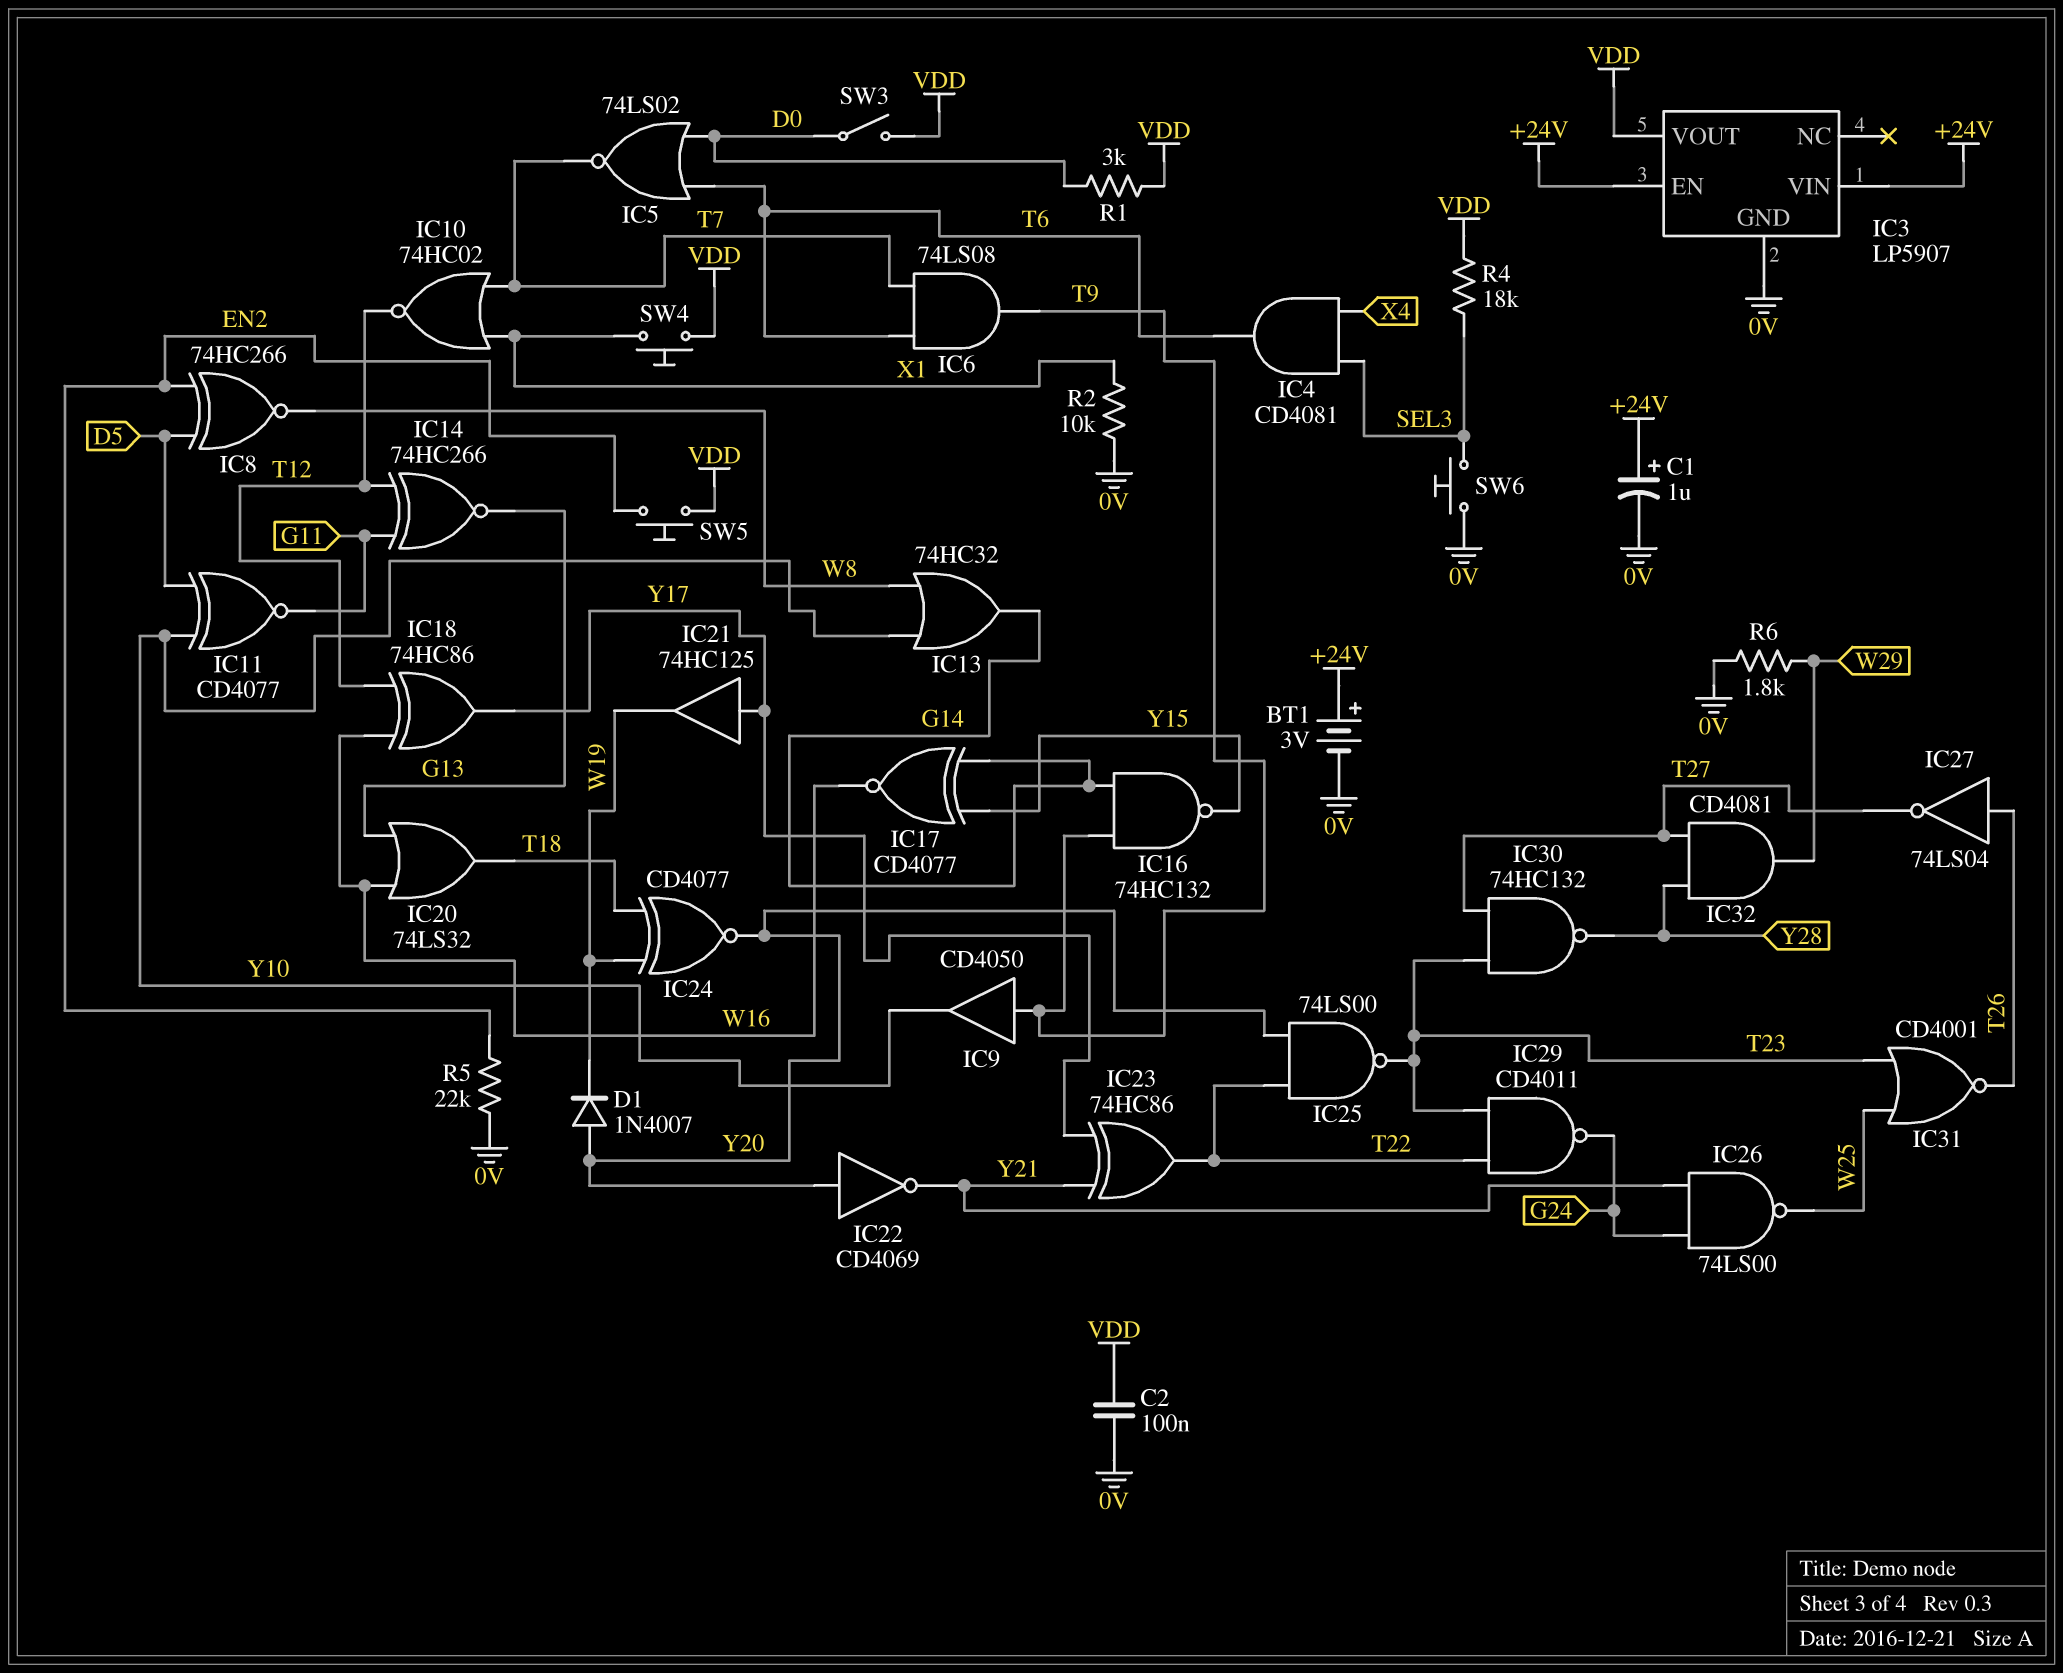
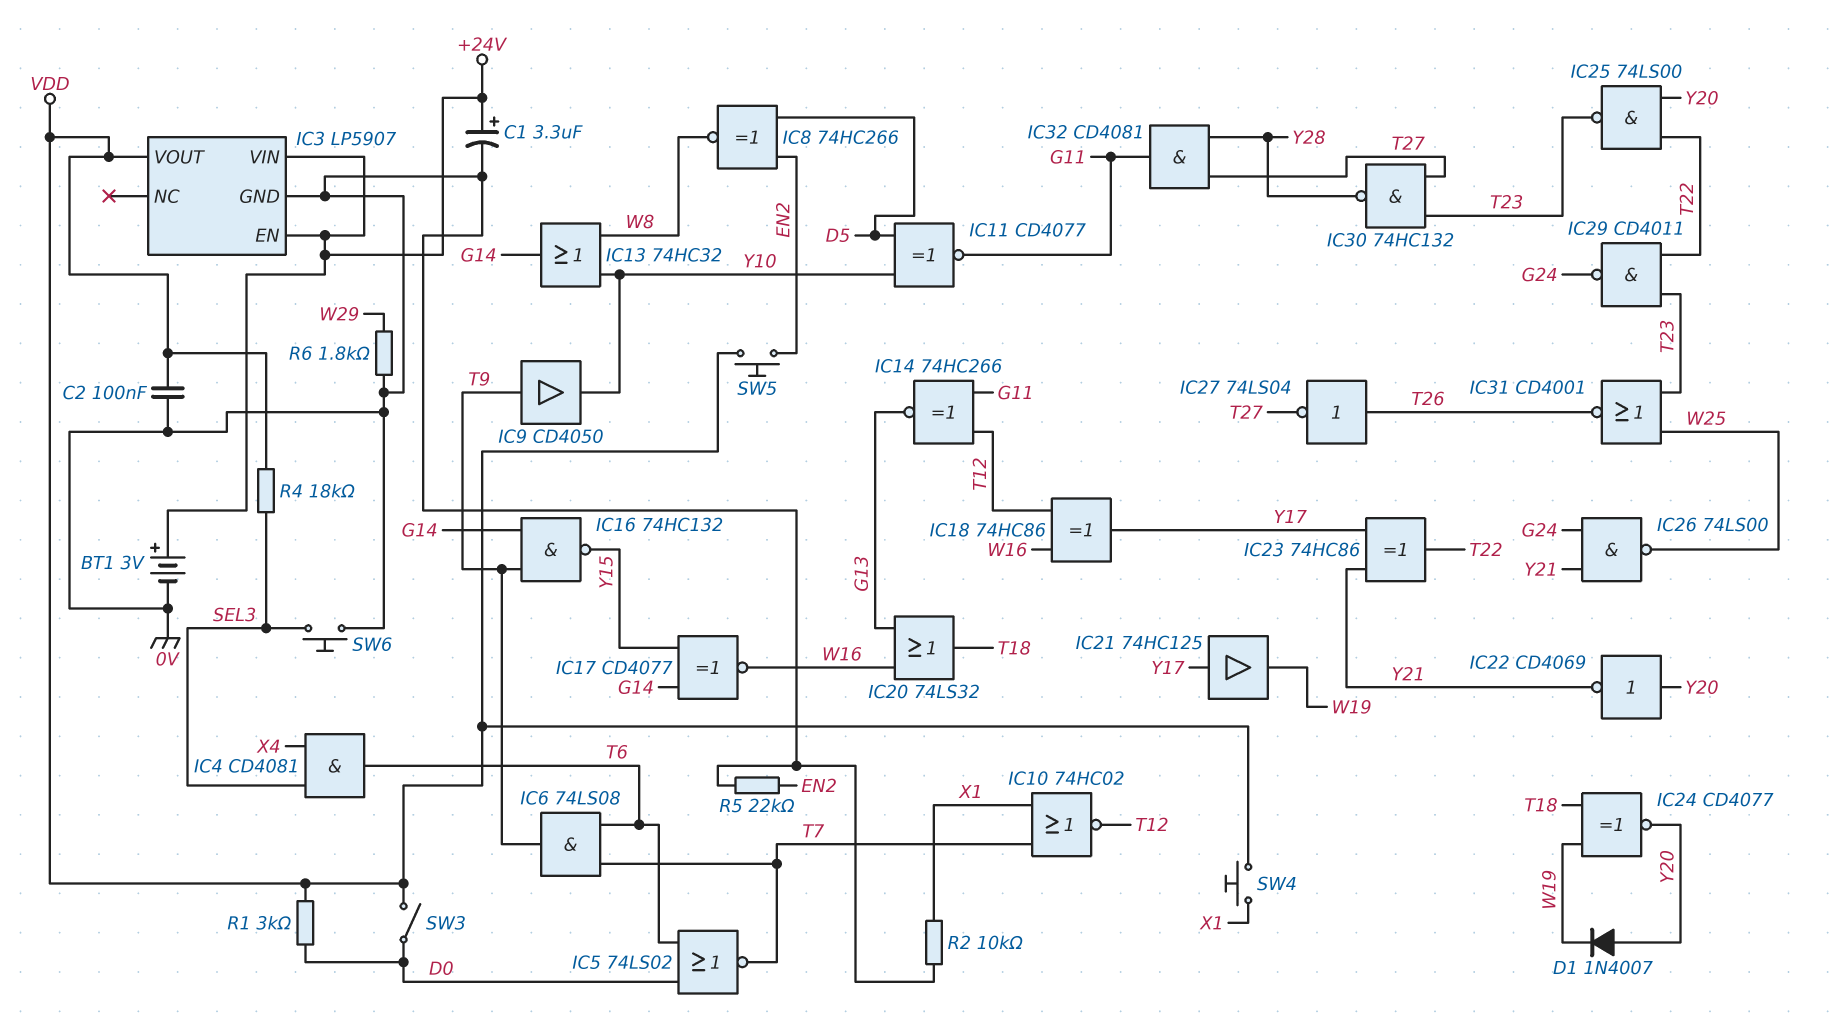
C1: 1uF (plus +24V, minus 0V) -> 3.3uF (plus +24V, minus 0V)
IC32: AND CD4081 (in T27, in Y28, out W29) -> AND CD4081 (in T27, in Y28, out G11)

